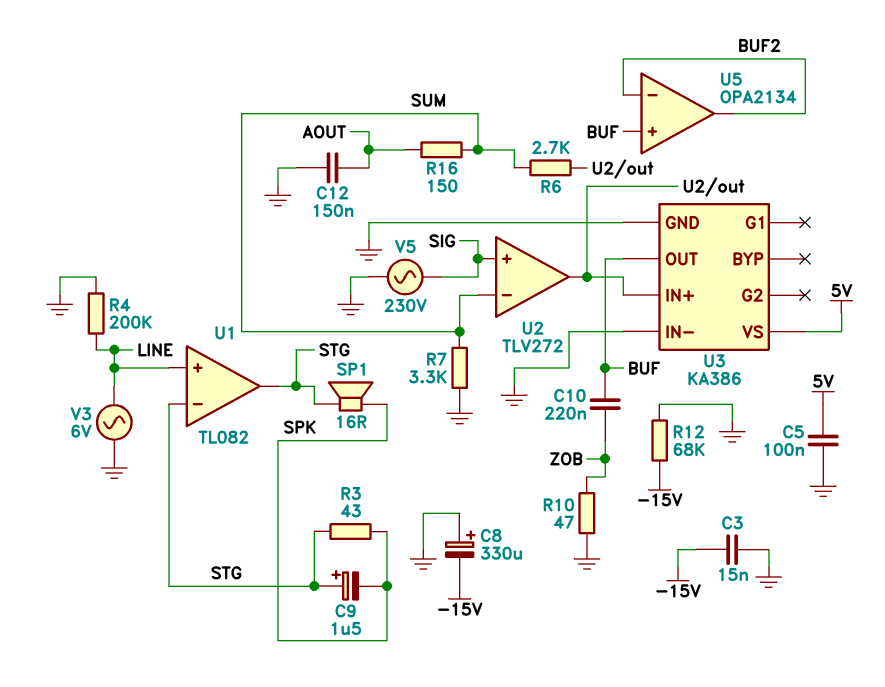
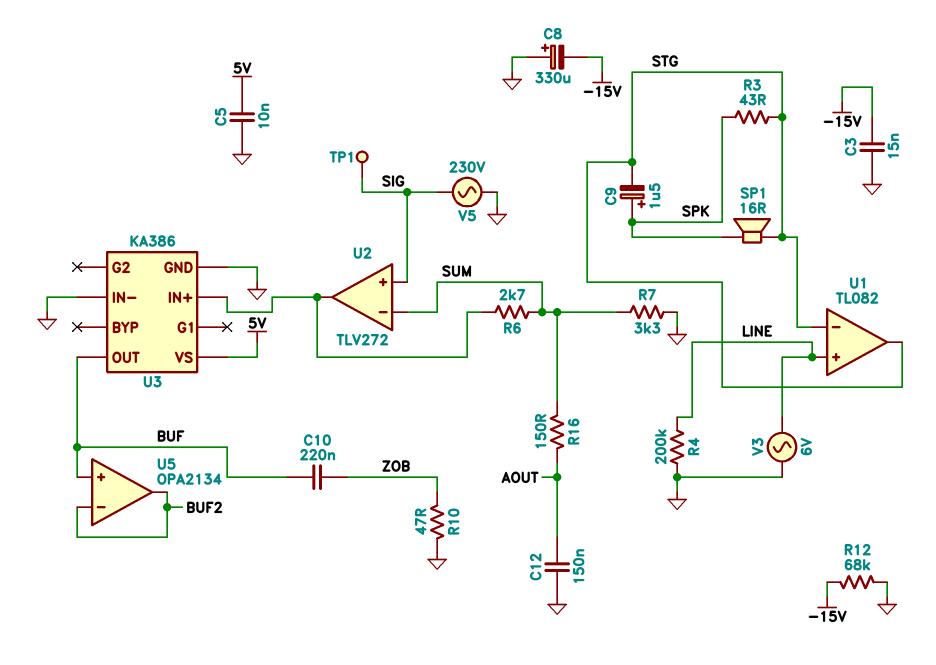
C5: 100nF (5V, GND) -> 10nF (5V, GND)
C9: 1.5uF (plus STG, minus SPK) -> 1.5uF (plus SPK, minus STG)
TP1: none -> test point (SIG)

